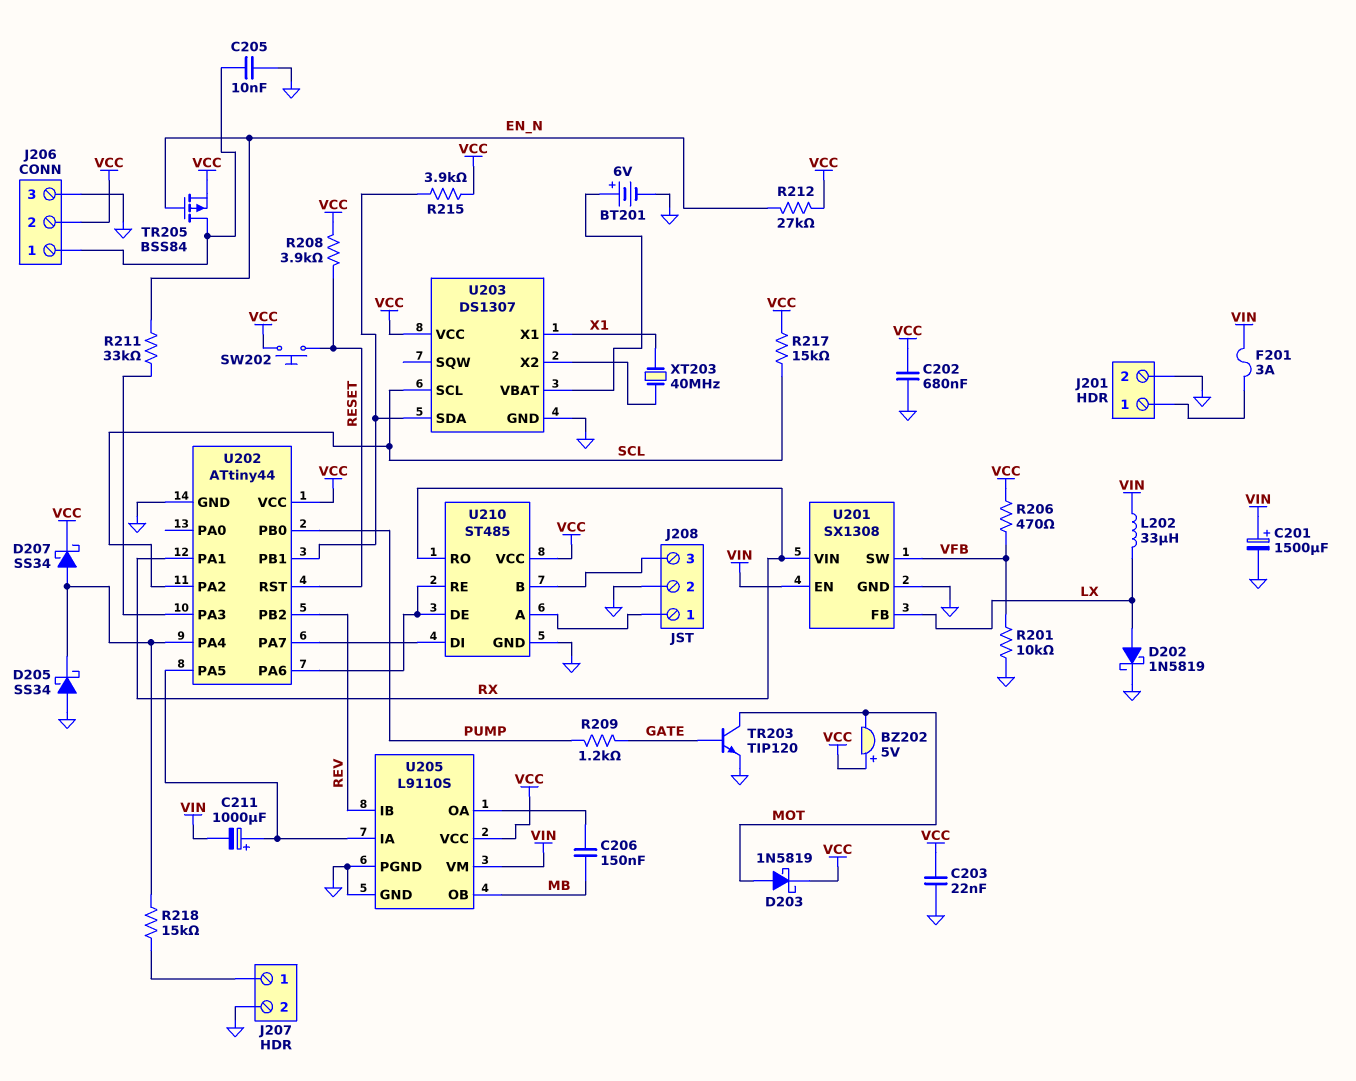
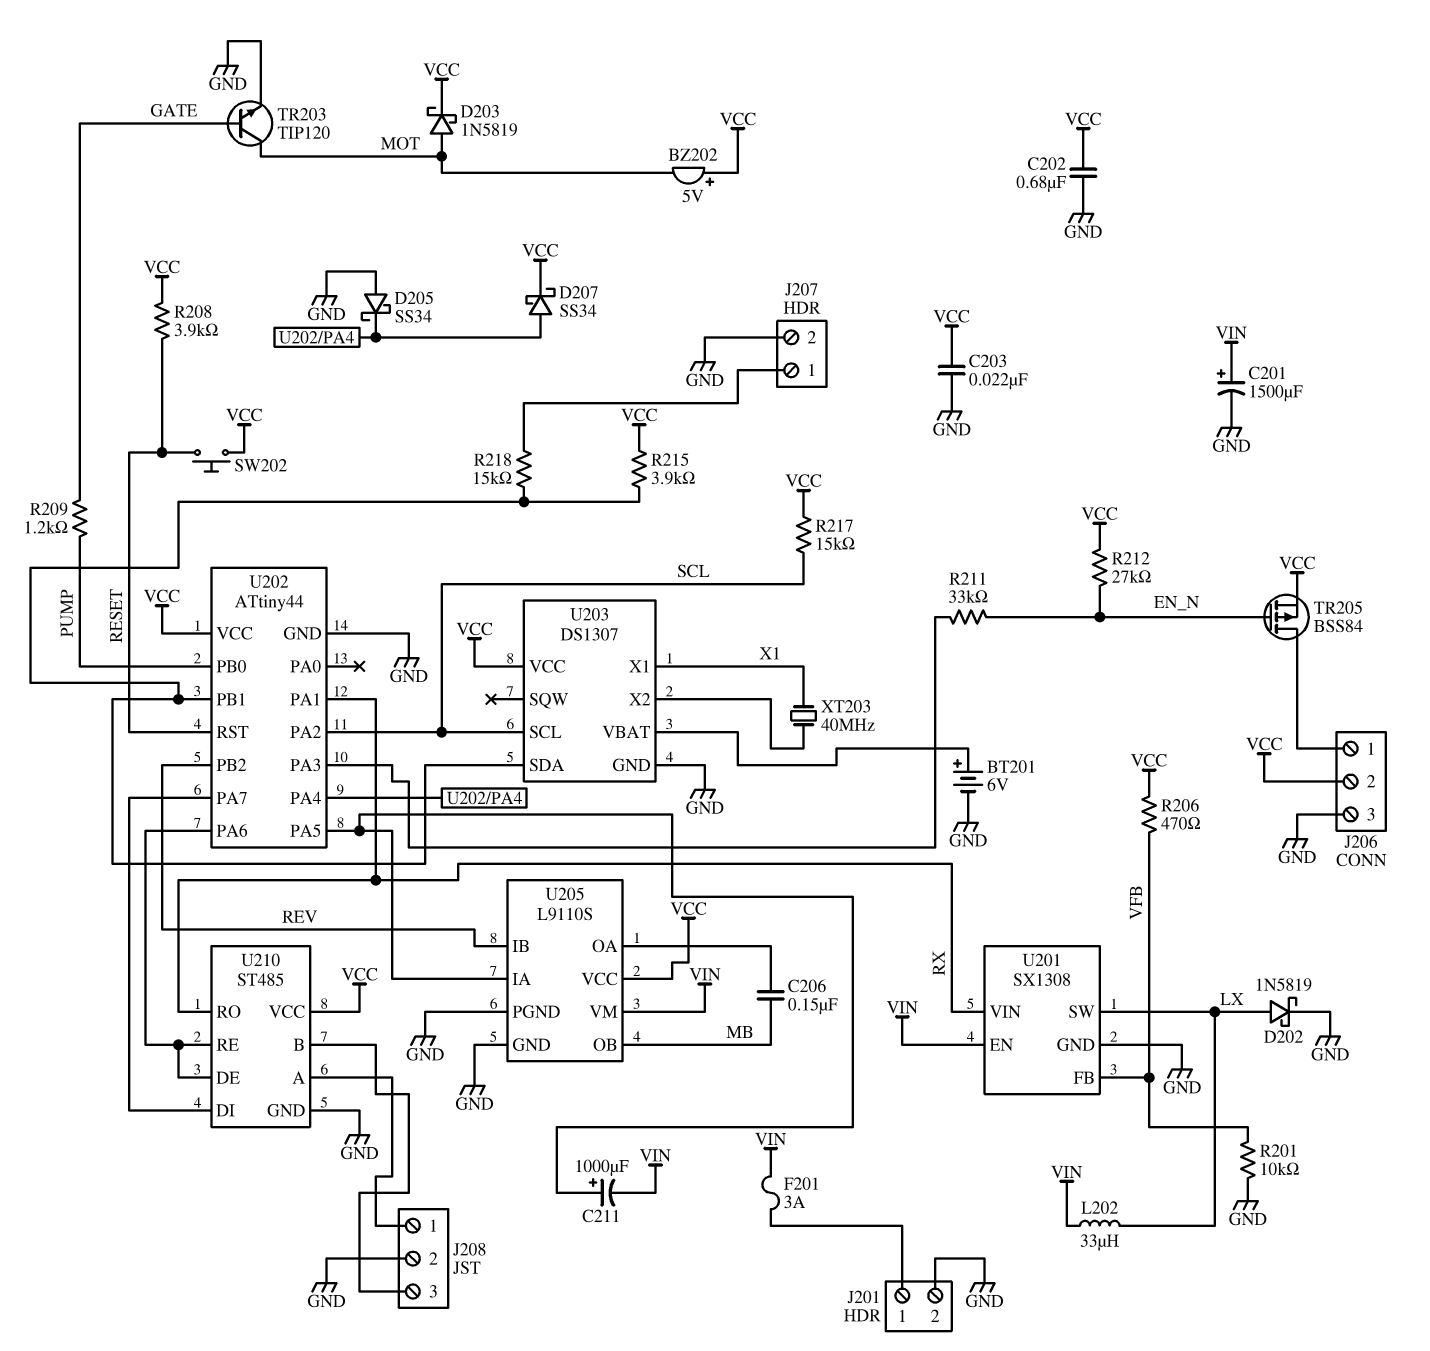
C205: 10nF (GND, J206/1) -> none
R218: 15k (J207/1, U202/PA4) -> 15k (J207/1, U202/PB1)
U201 pin FB: LX -> VFB
U201 pin SW: VFB -> LX

